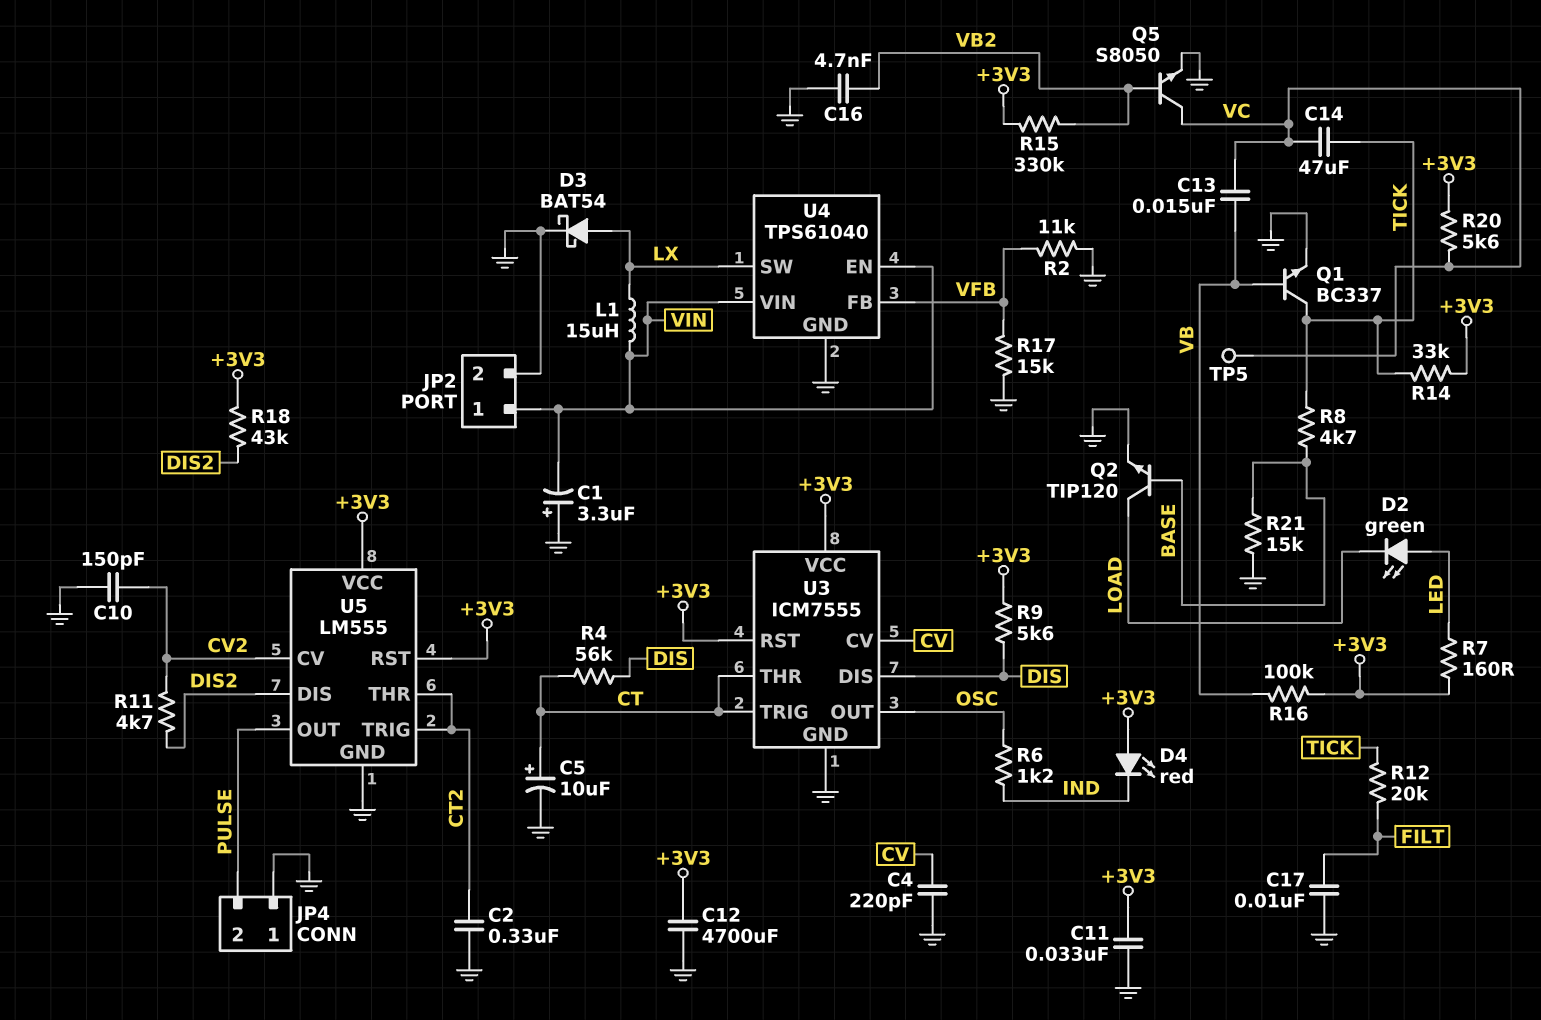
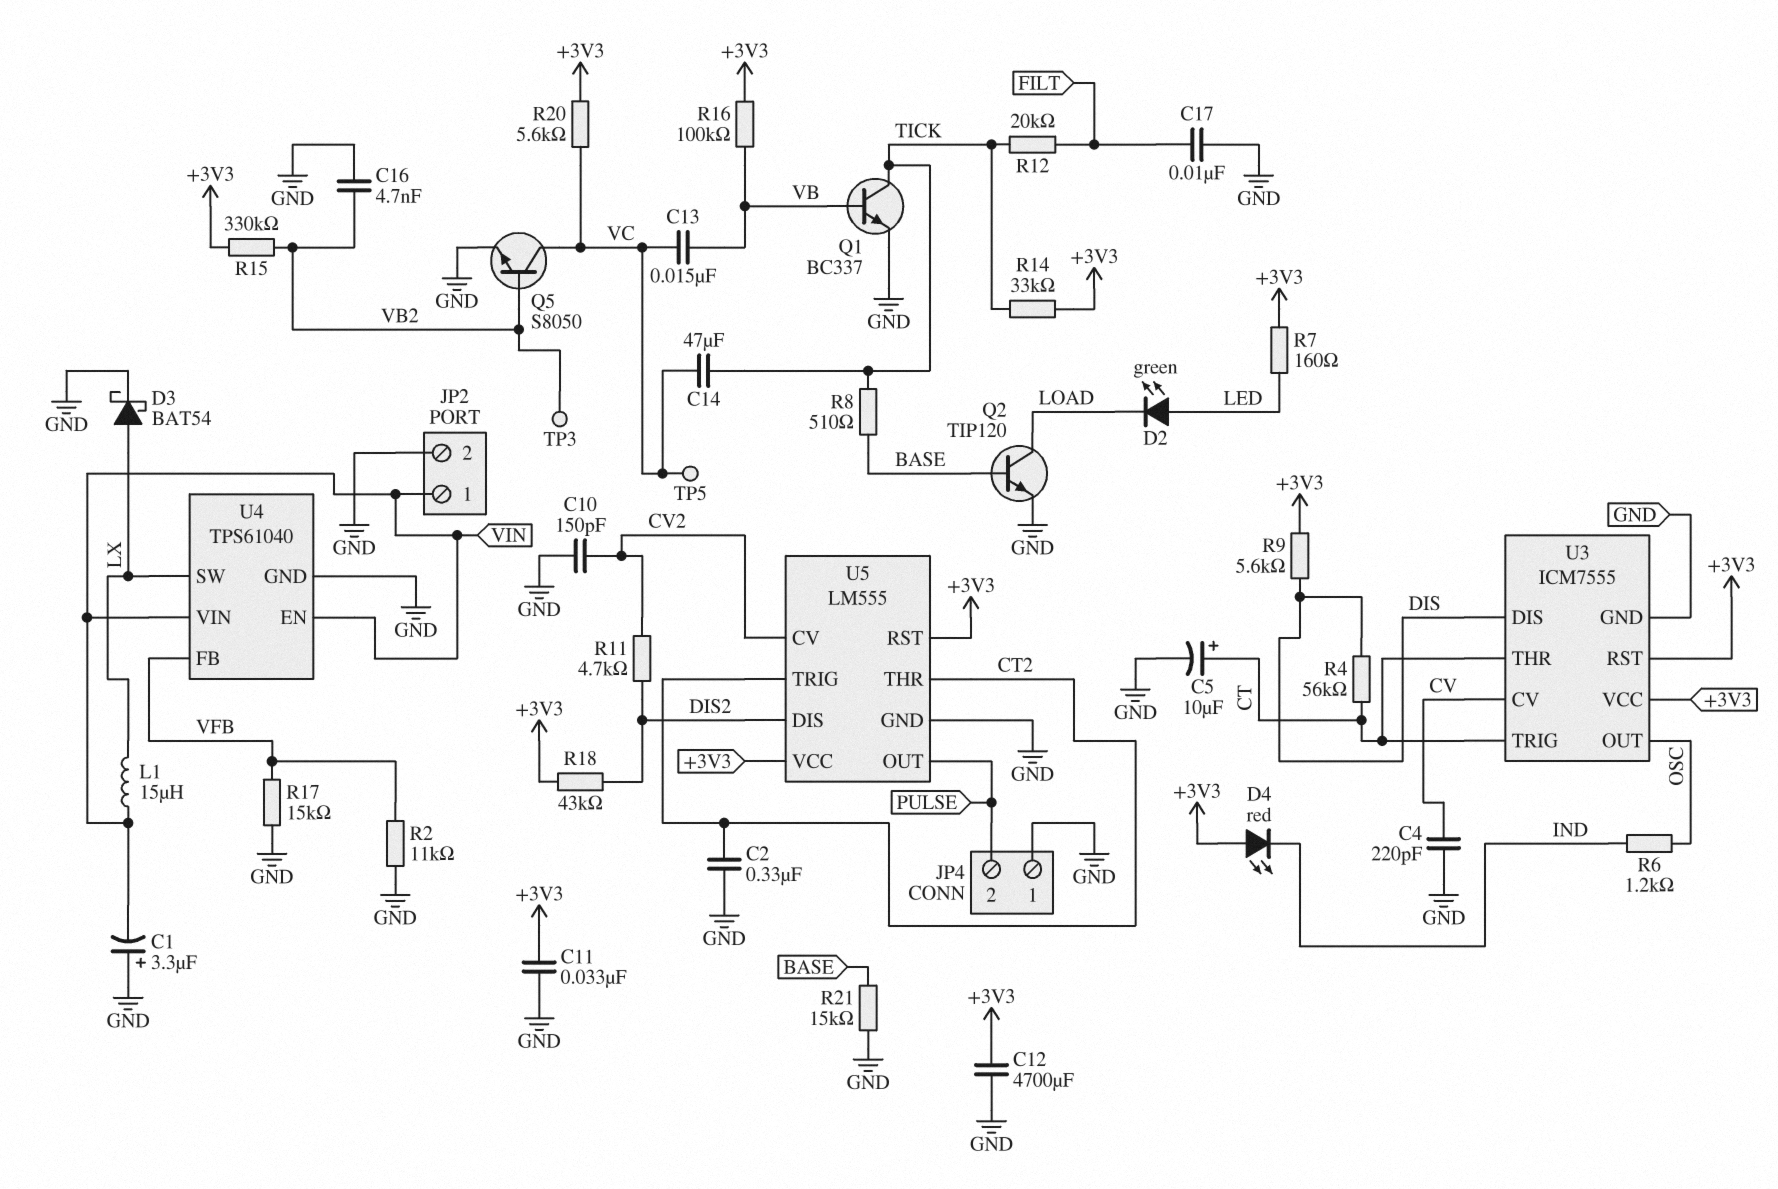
R8: 4.7k (BASE, TICK) -> 510 (BASE, TICK)
TP3: none -> test point (VB2)

